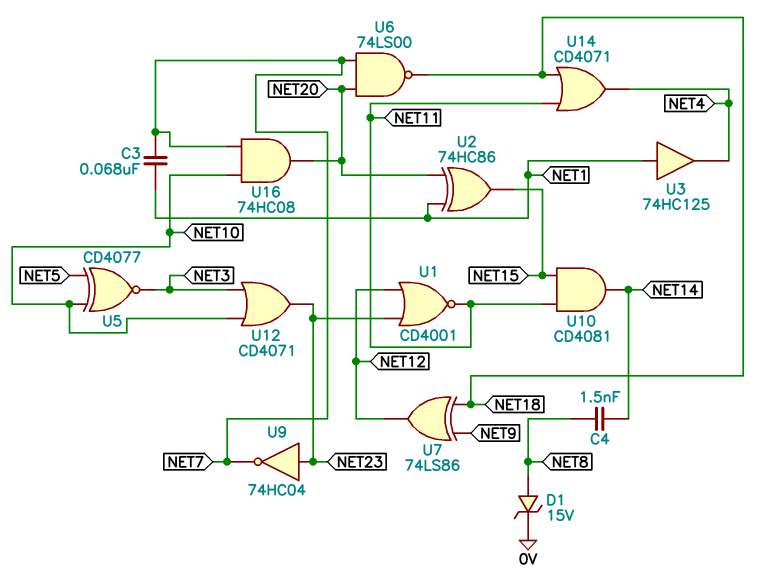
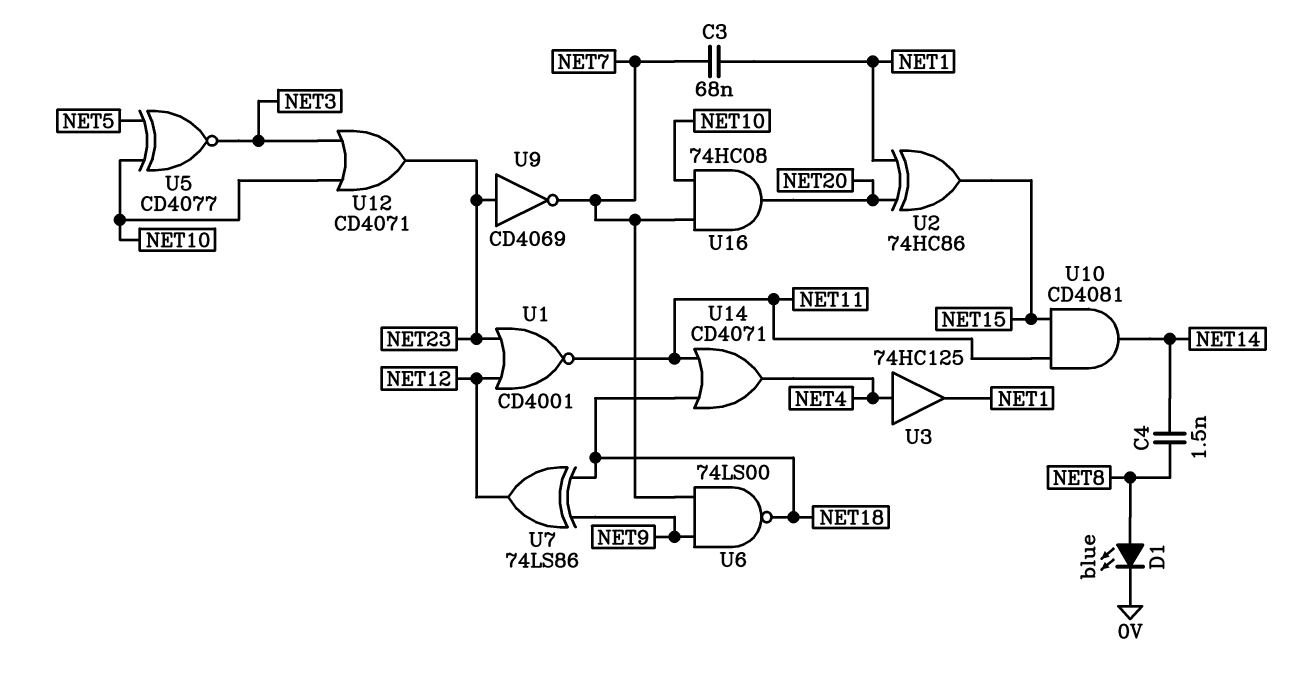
D1: zener 15V (A NET8, K 0V) -> LED blue (A NET8, K 0V)
U3: buffer 74HC125 (in NET1, out NET4) -> buffer 74HC125 (in NET4, out NET1)
U6: NAND 74LS00 (in NET7, in NET20, out NET18) -> NAND 74LS00 (in NET7, in NET9, out NET18)
U9: NOT 74HC04 (in NET23, out NET7) -> NOT CD4069 (in NET23, out NET7)

